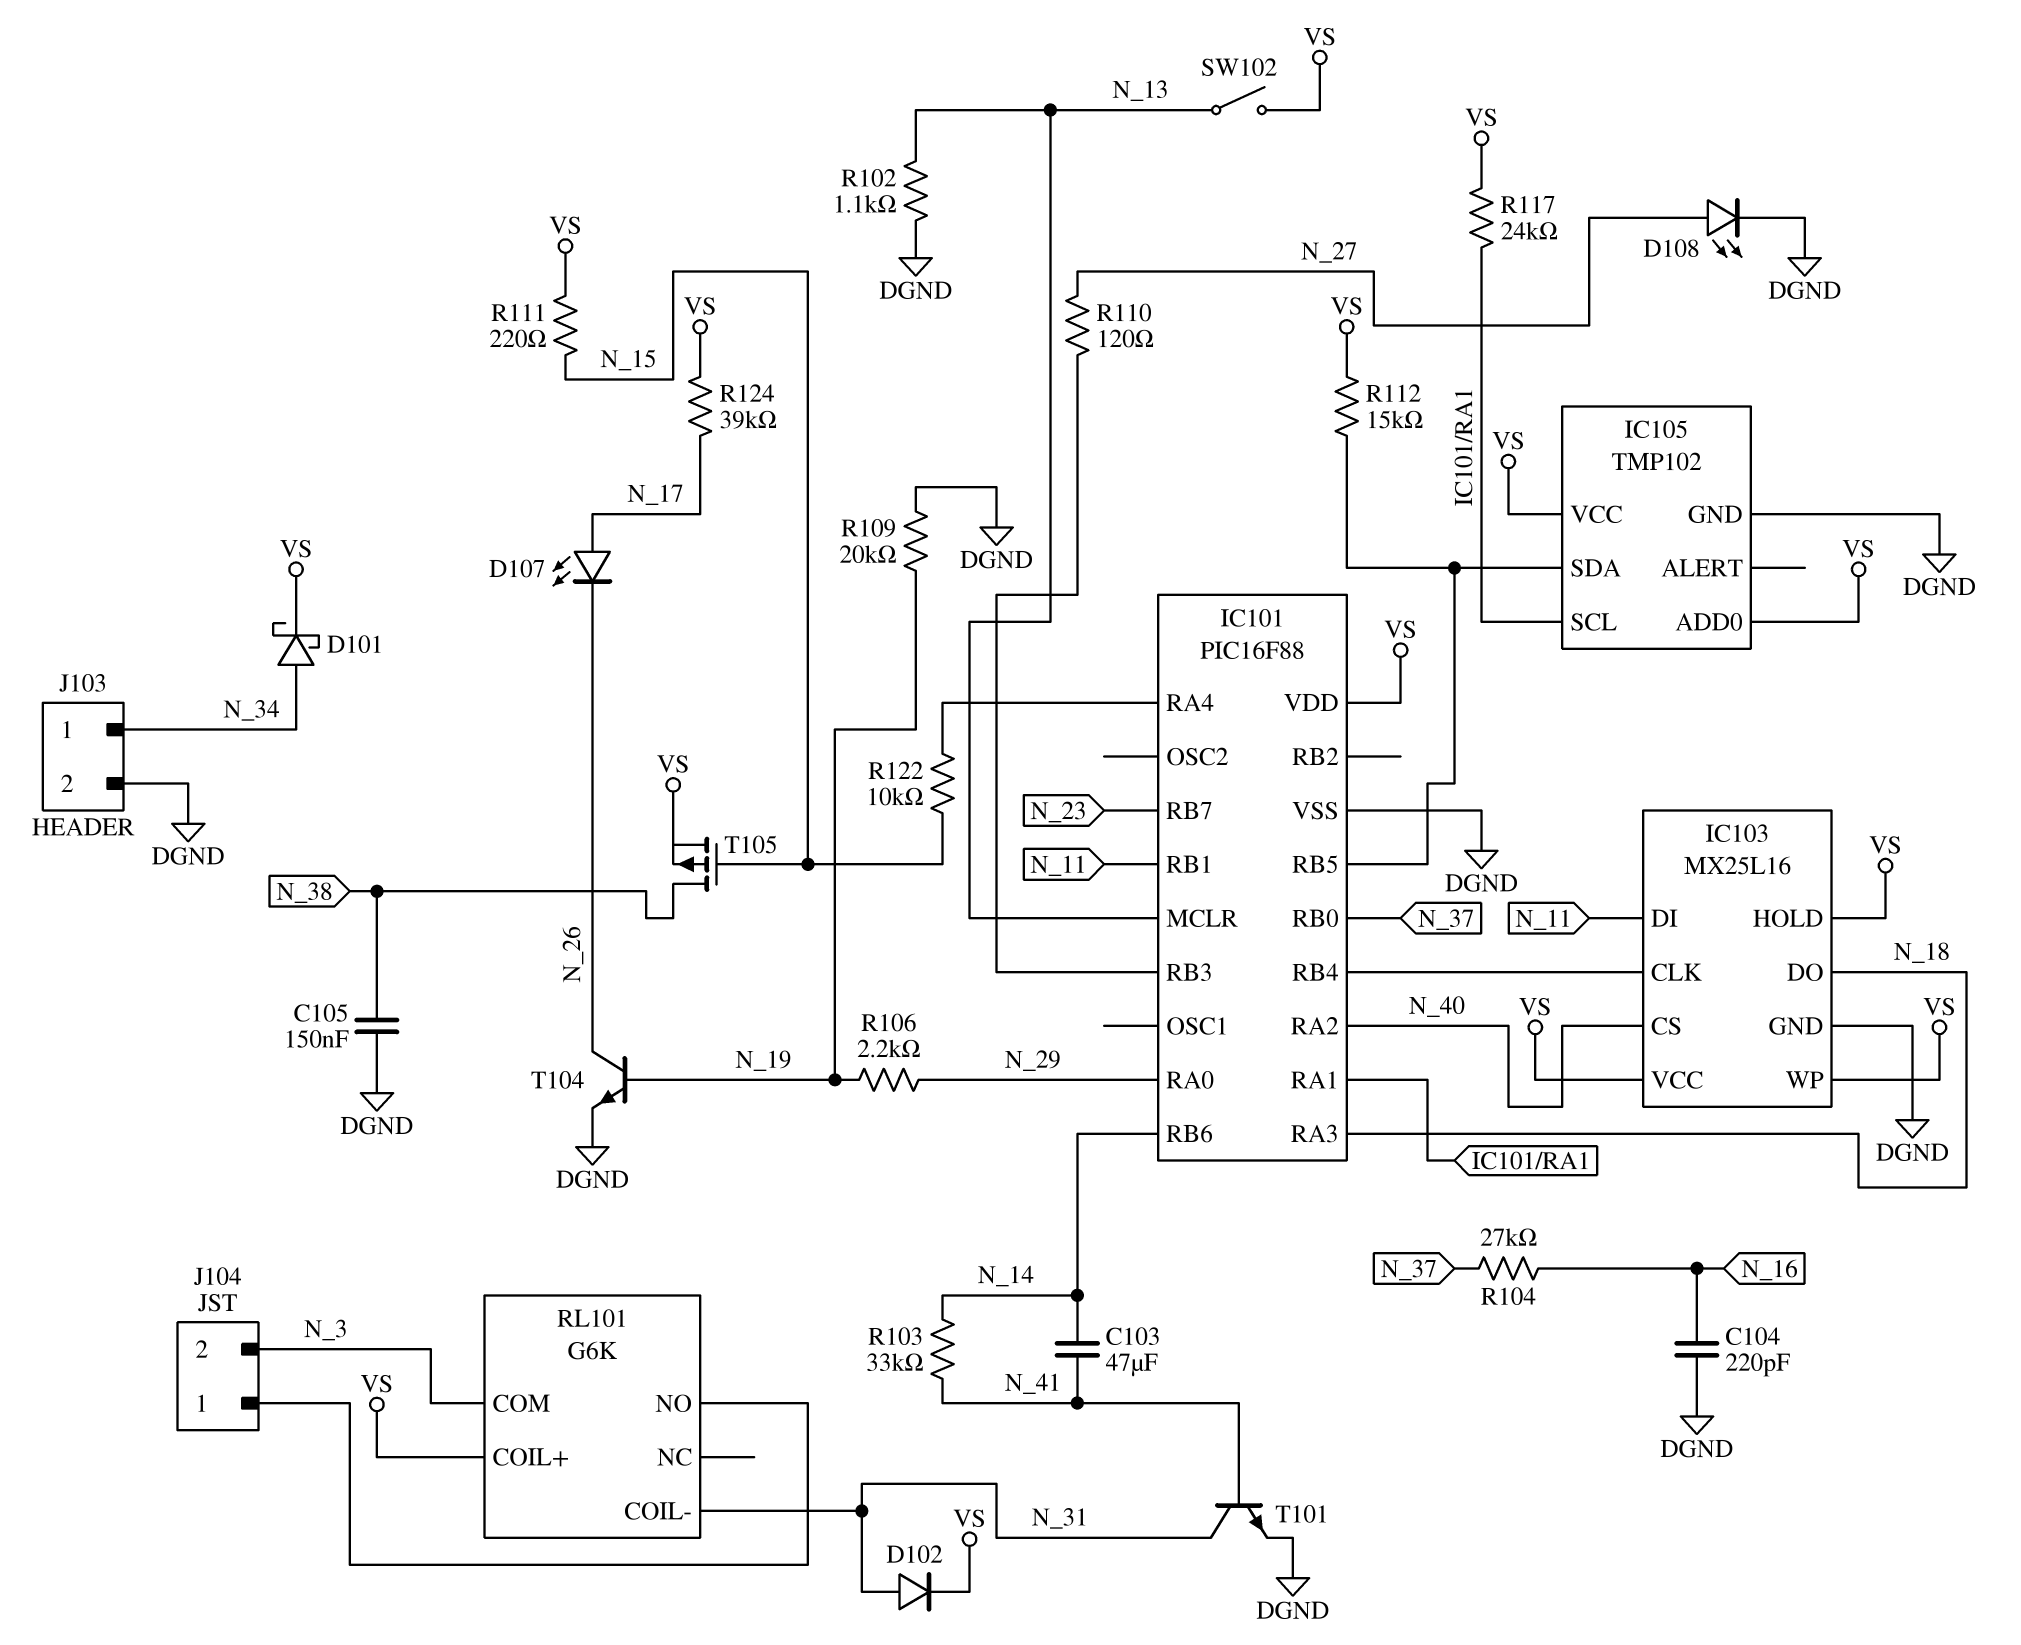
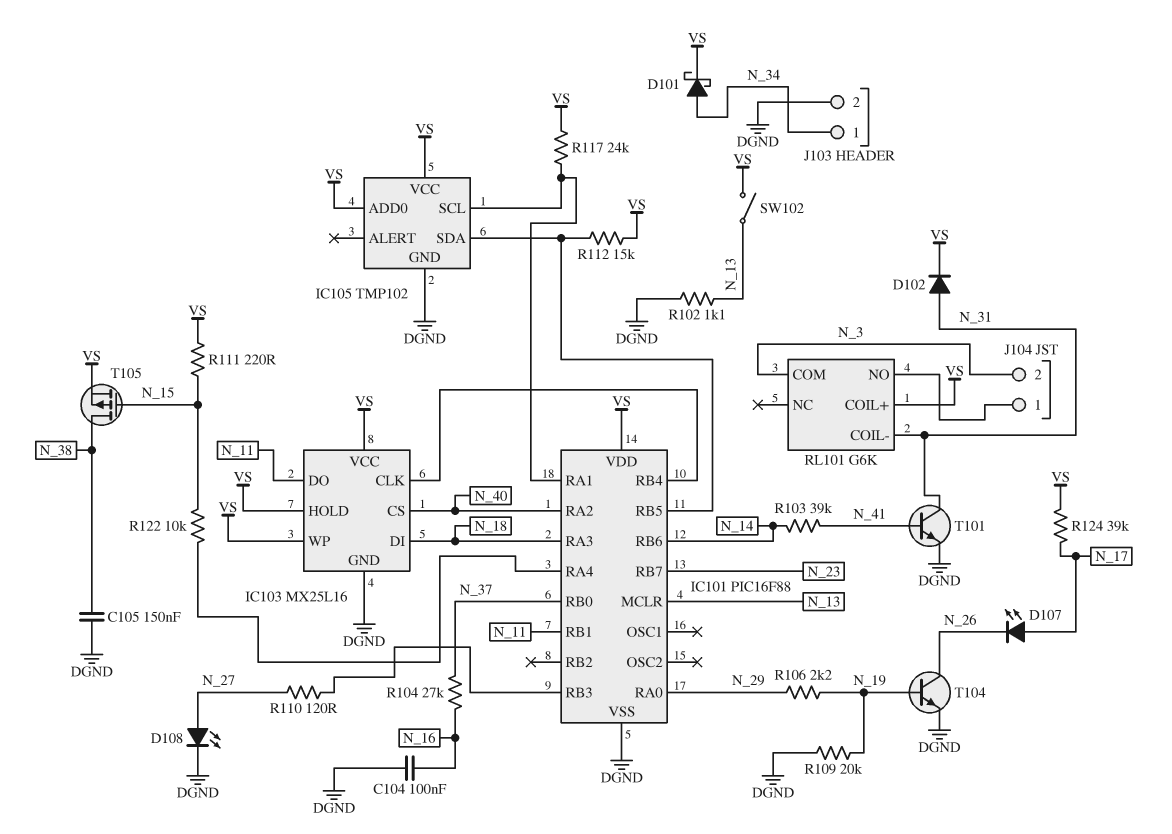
C103: 47uF (N_14, N_41) -> none
C104: 220pF (DGND, N_16) -> 100nF (DGND, N_16)
IC103 pin DI: N_11 -> N_18
IC103 pin DO: N_18 -> N_11
R103: 33k (N_14, N_41) -> 39k (N_14, N_41)

